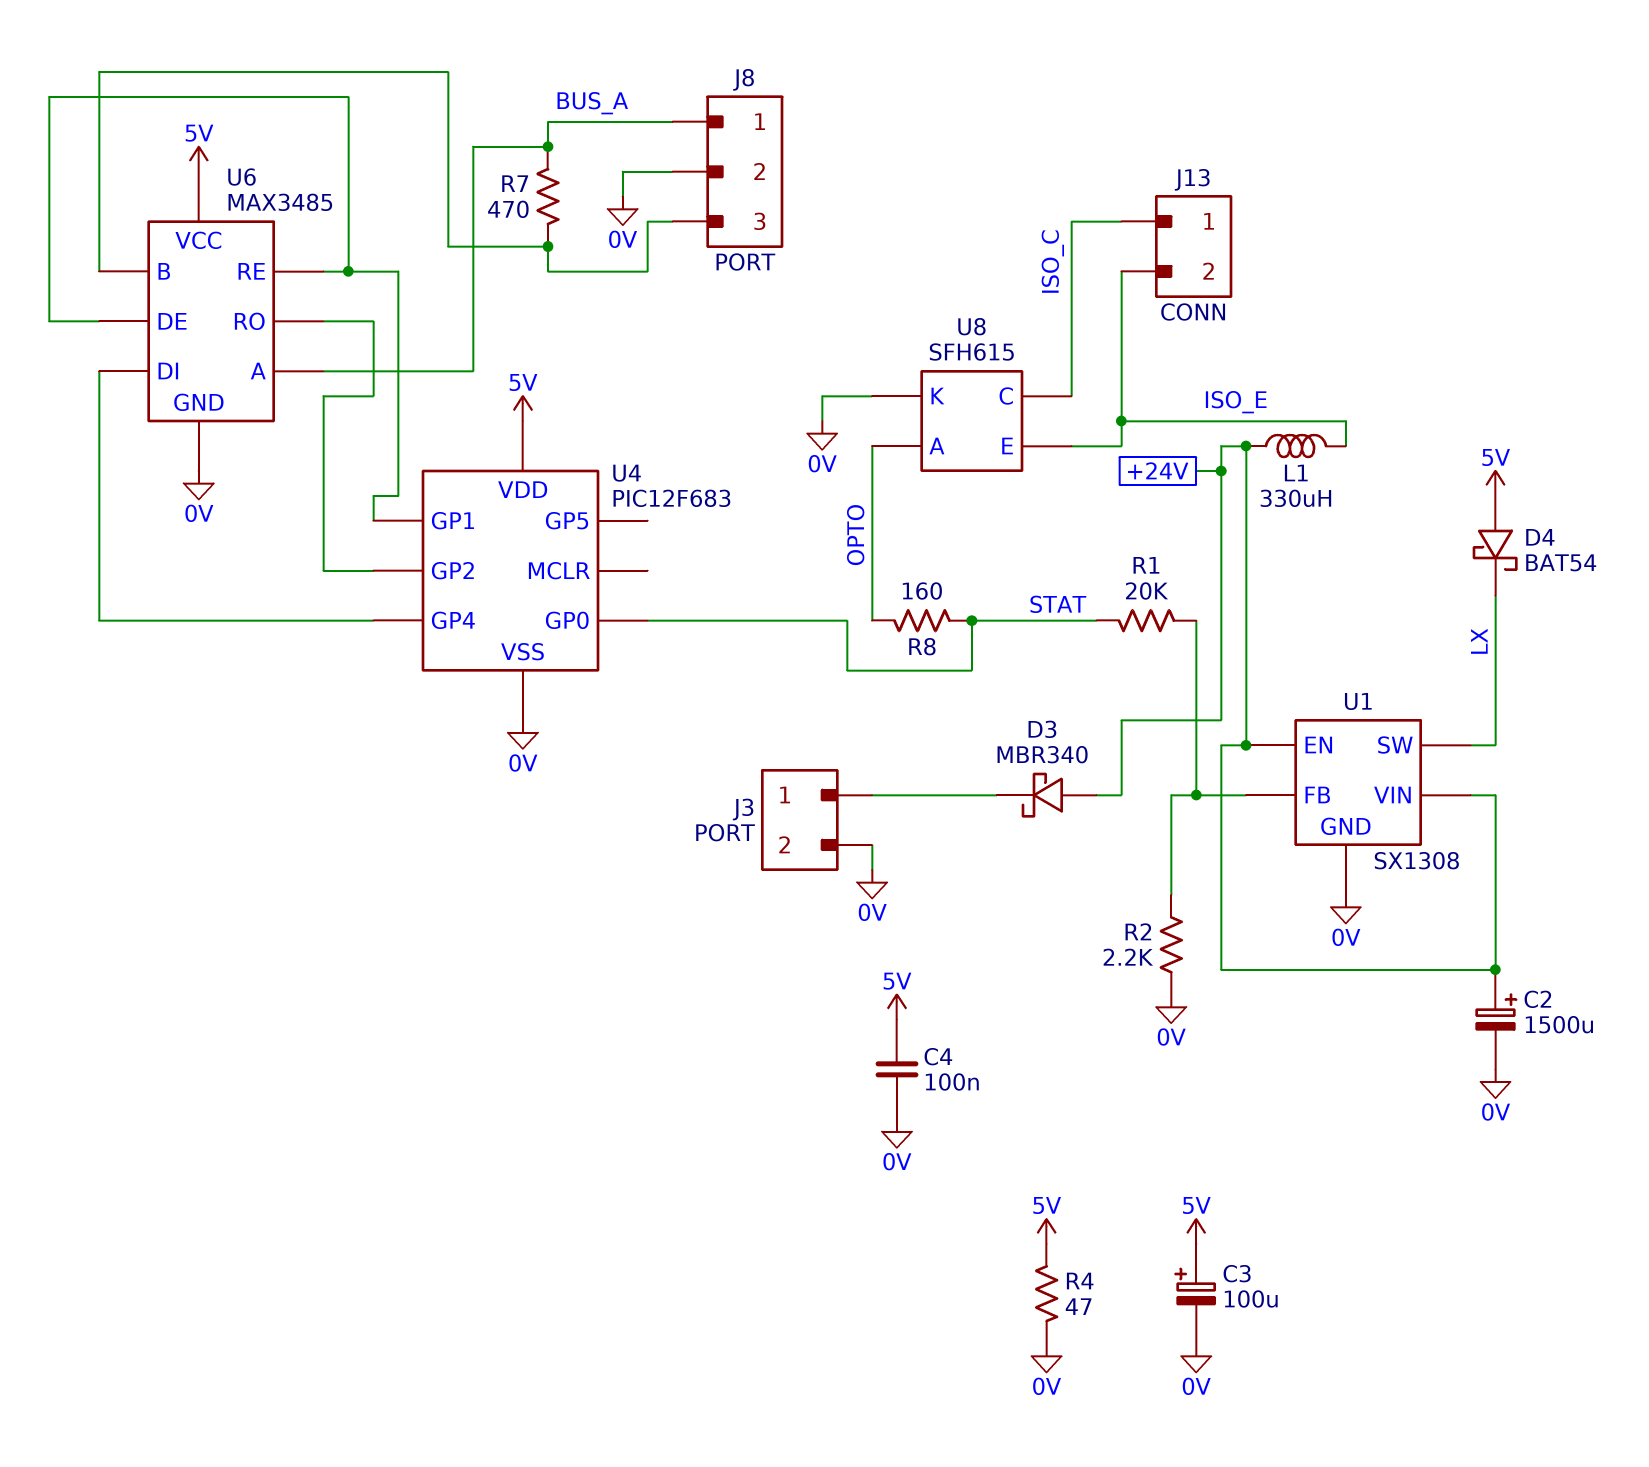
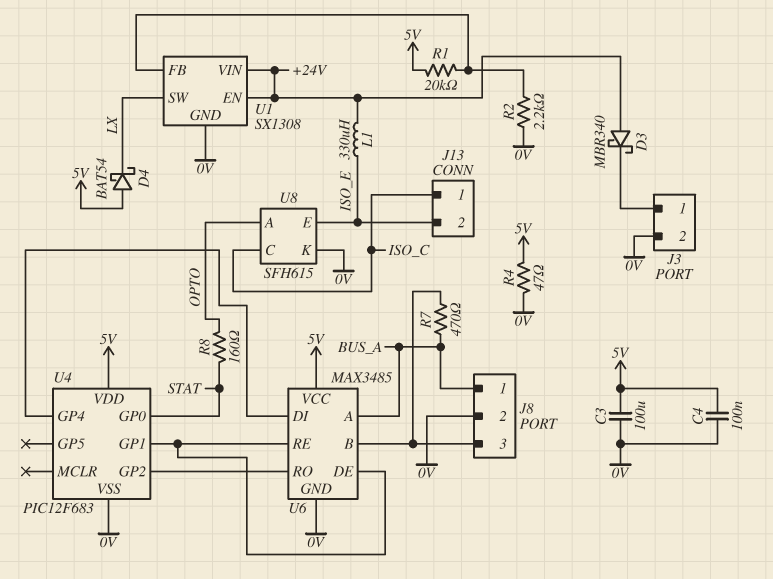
C2: 1500uF (plus +24V, minus 0V) -> none
C3: 100uF (plus 5V, minus 0V) -> 100uF (0V, 5V)
R1: 20k (STAT, U1/FB) -> 20k (5V, U1/FB)

